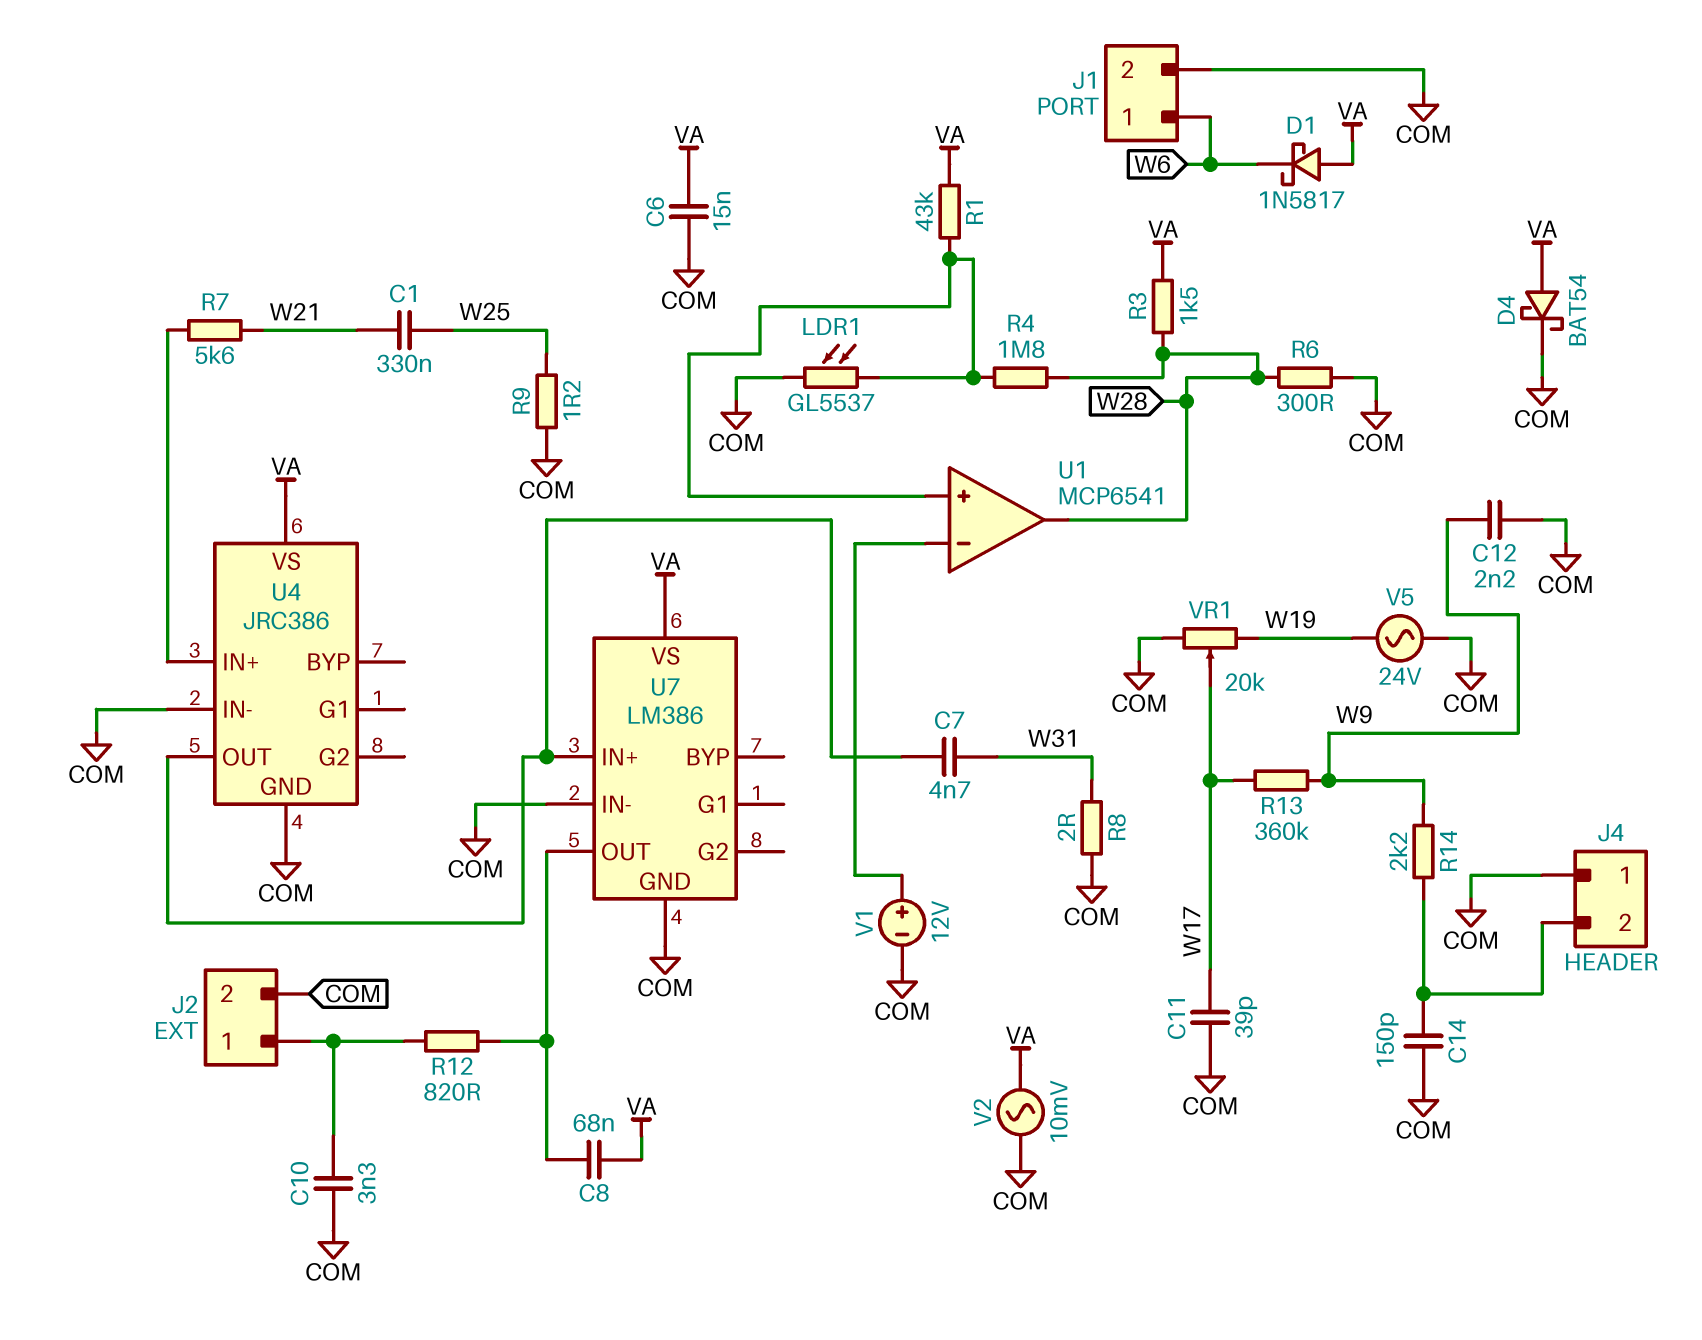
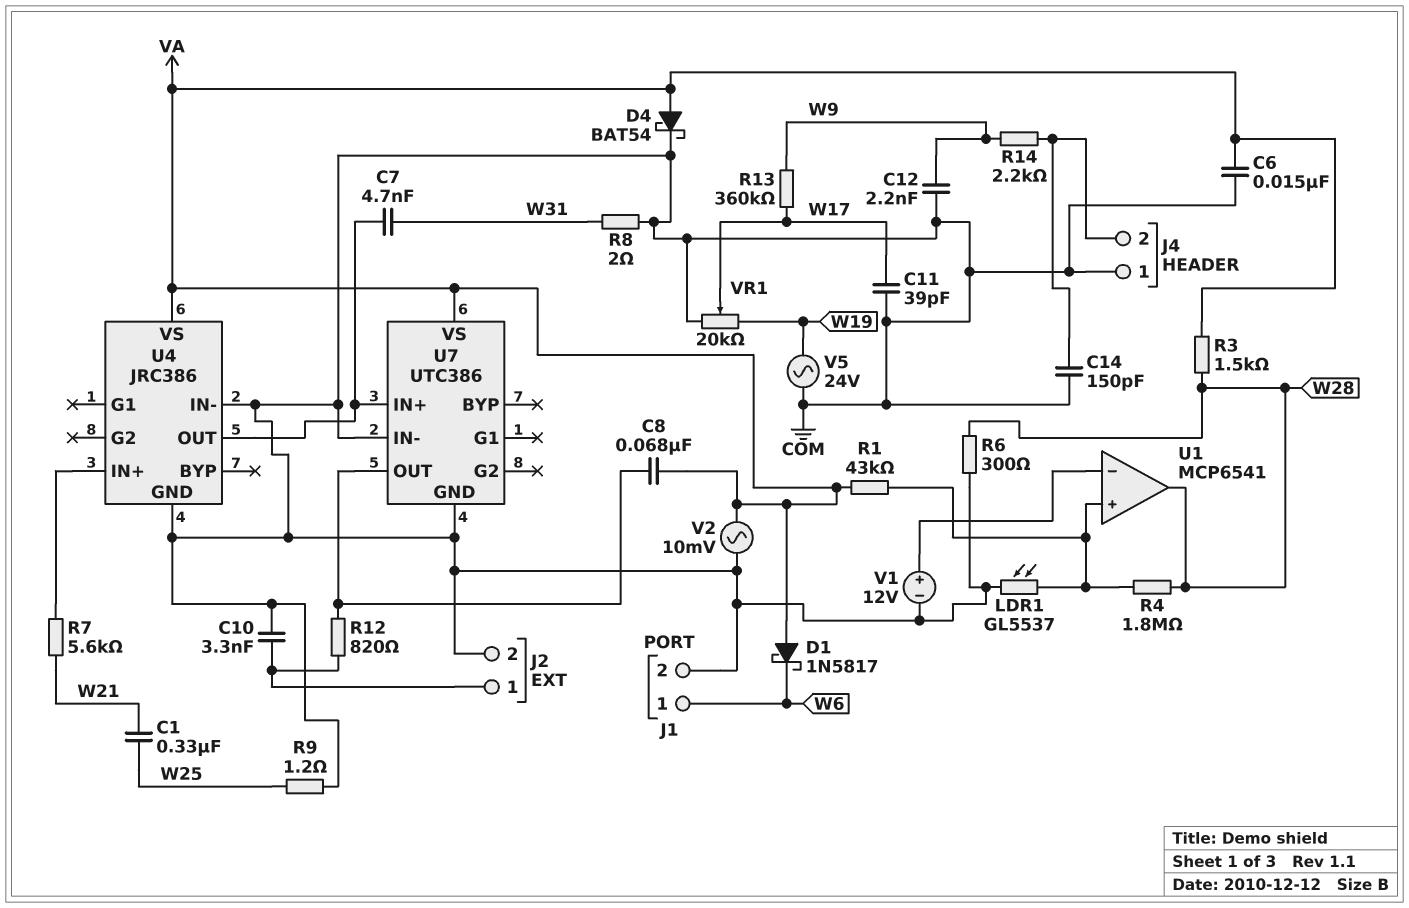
U7: LM386 -> UTC386

